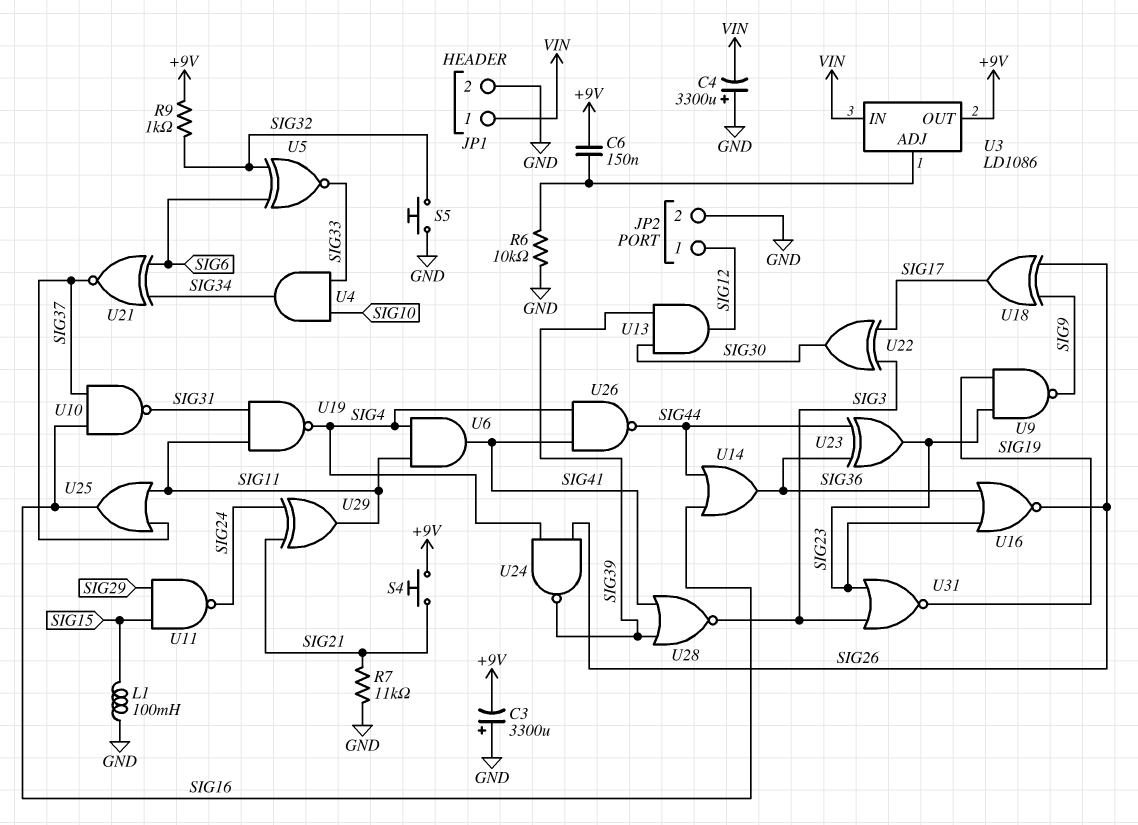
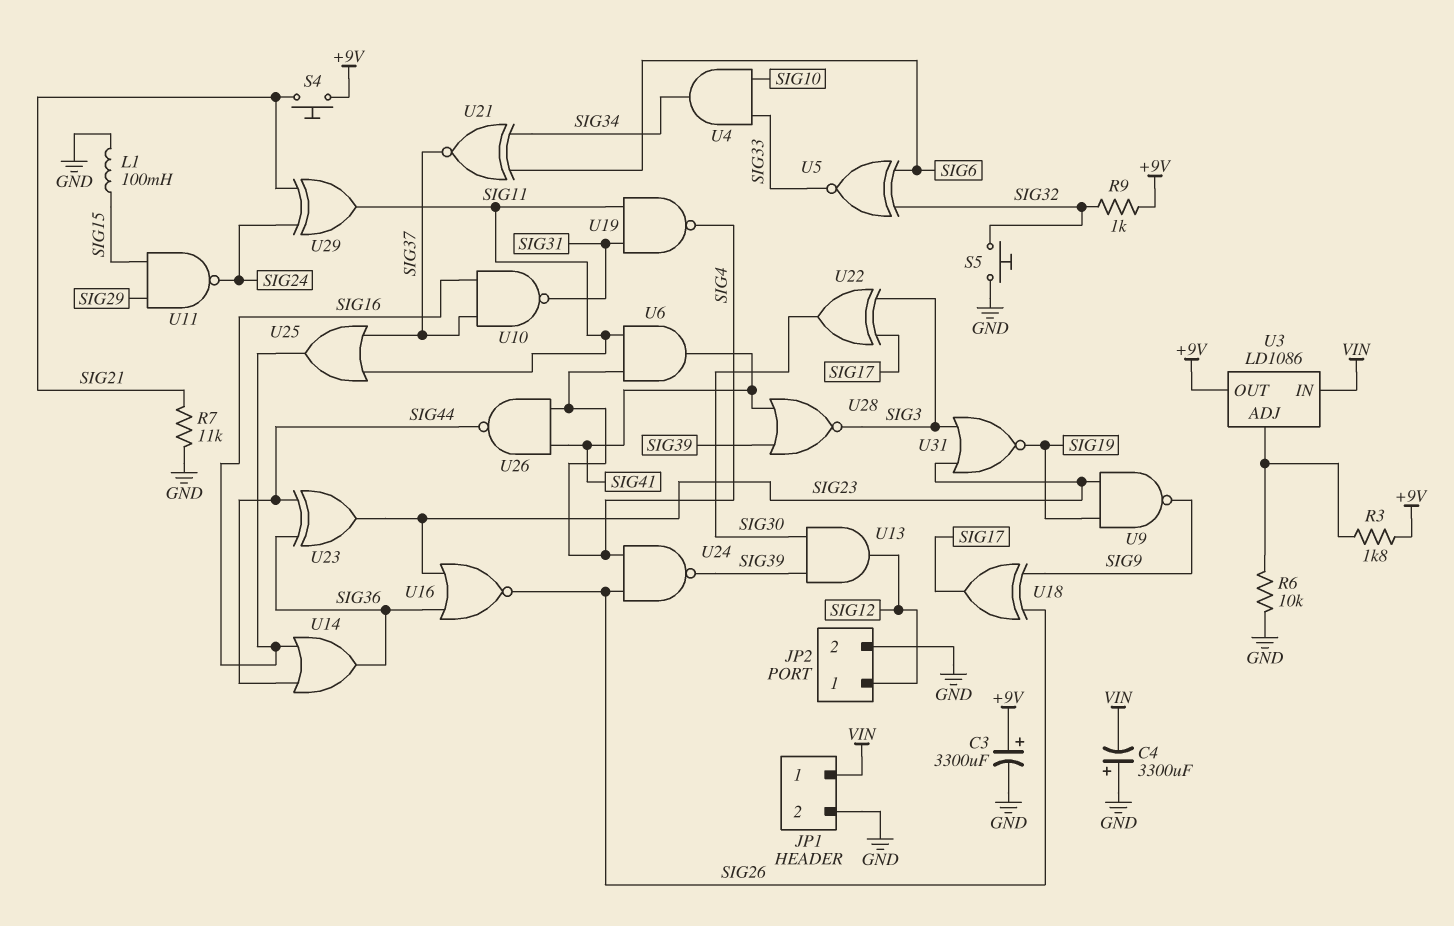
C3: 3300uF (plus GND, minus +9V) -> 3300uF (plus +9V, minus GND)
C6: 150nF (+9V, U3/ADJ) -> none
R3: none -> 1.8k (+9V, U3/ADJ)

